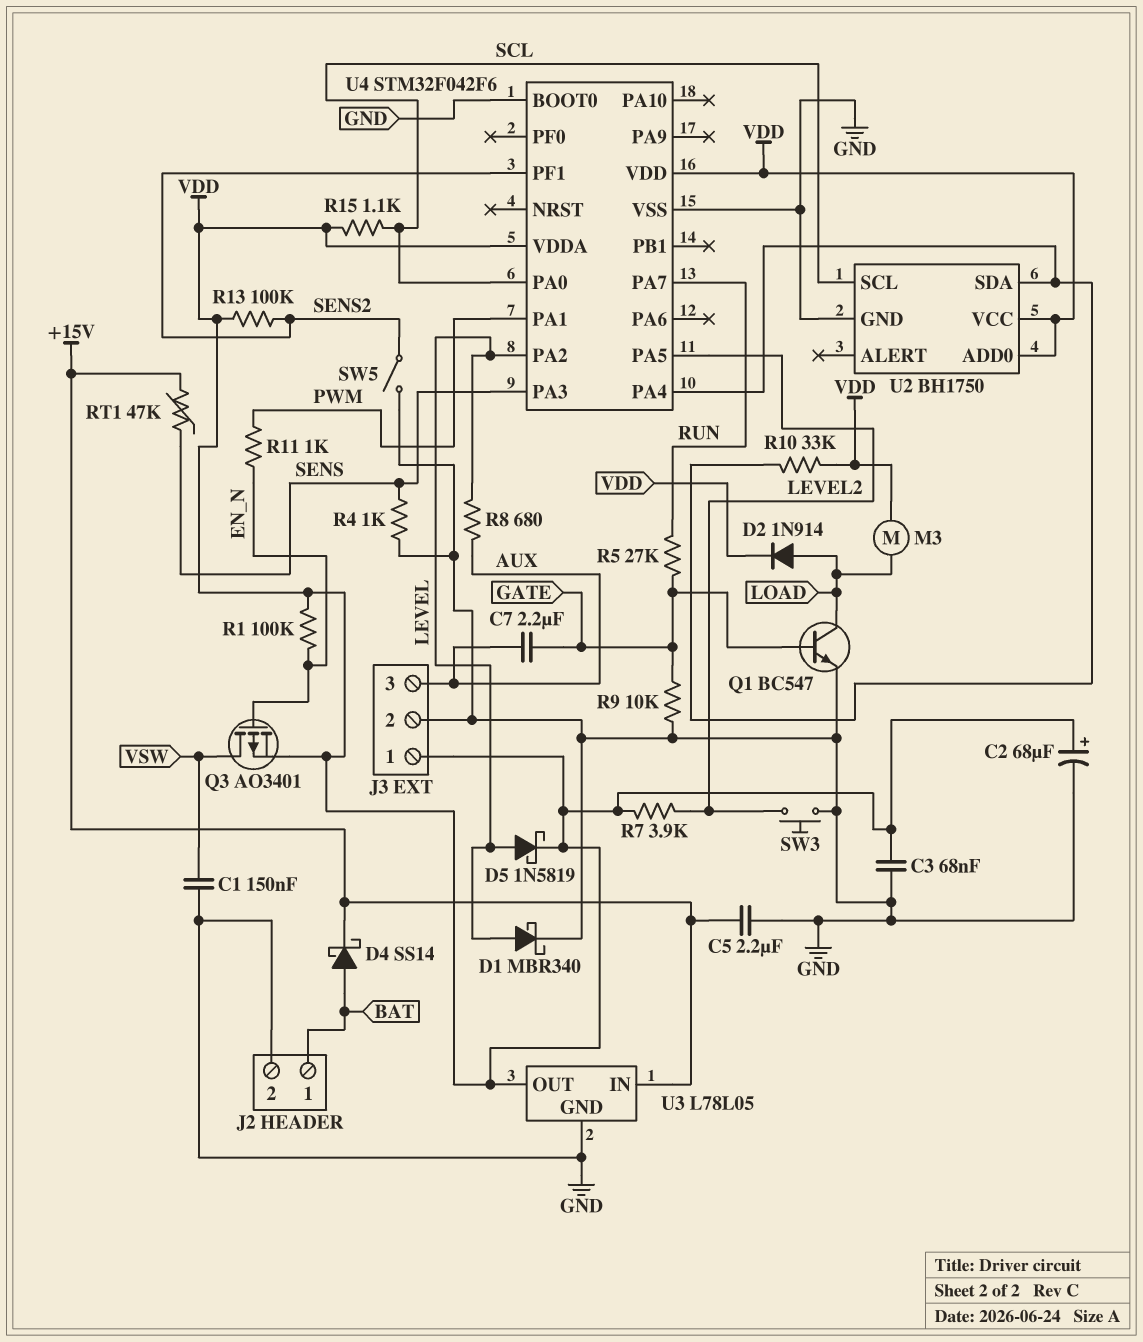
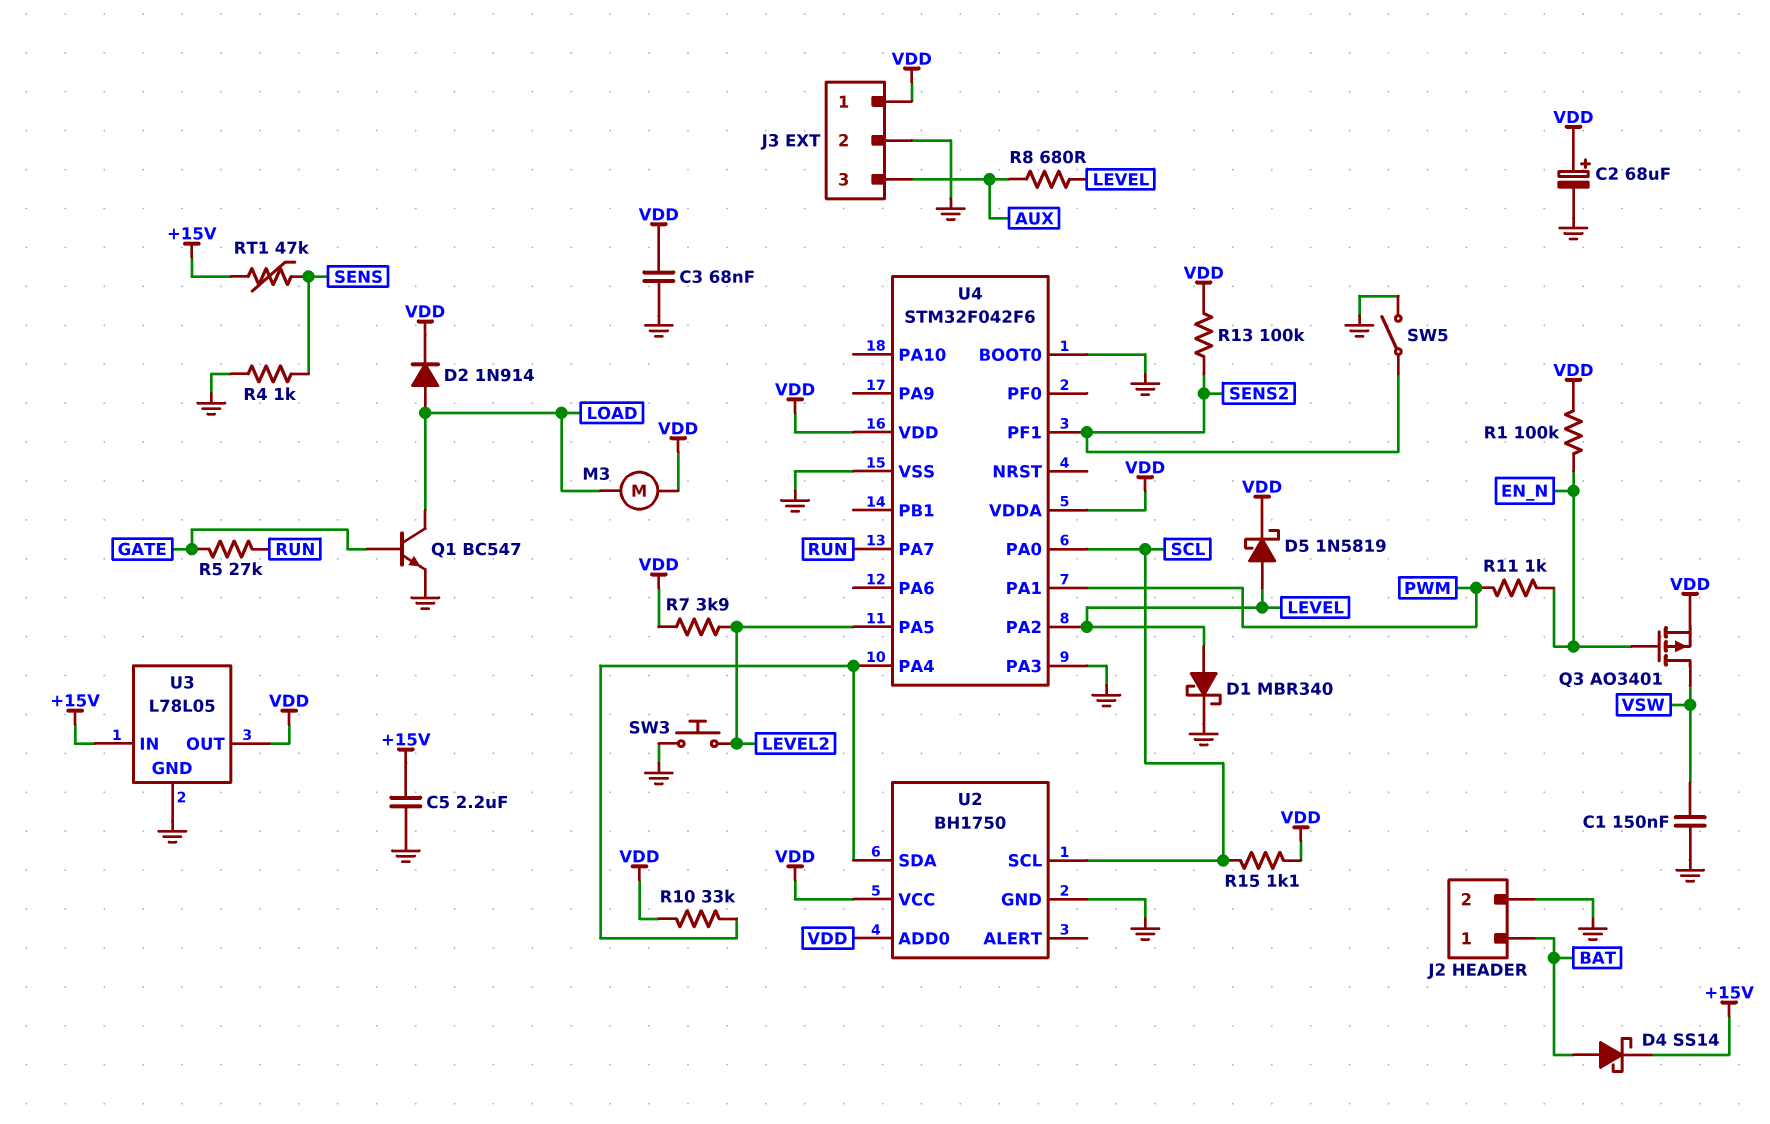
C7: 2.2uF (AUX, GATE) -> none
R9: 10k (GATE, GND) -> none
U4 pin PA3: SENS -> GND

